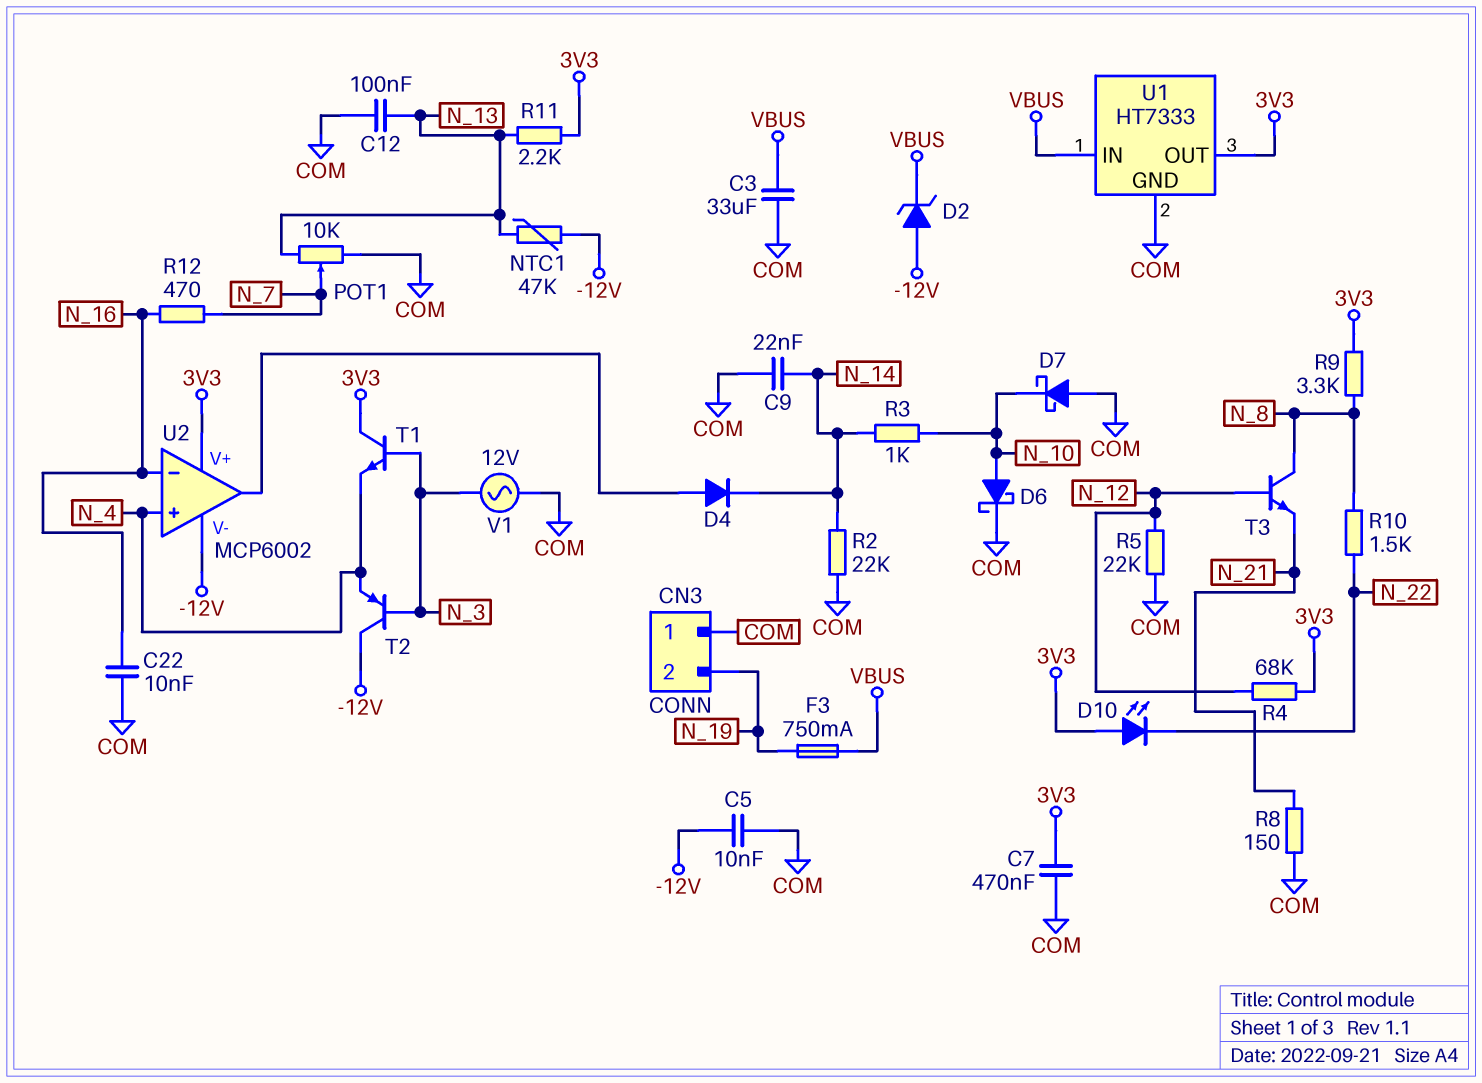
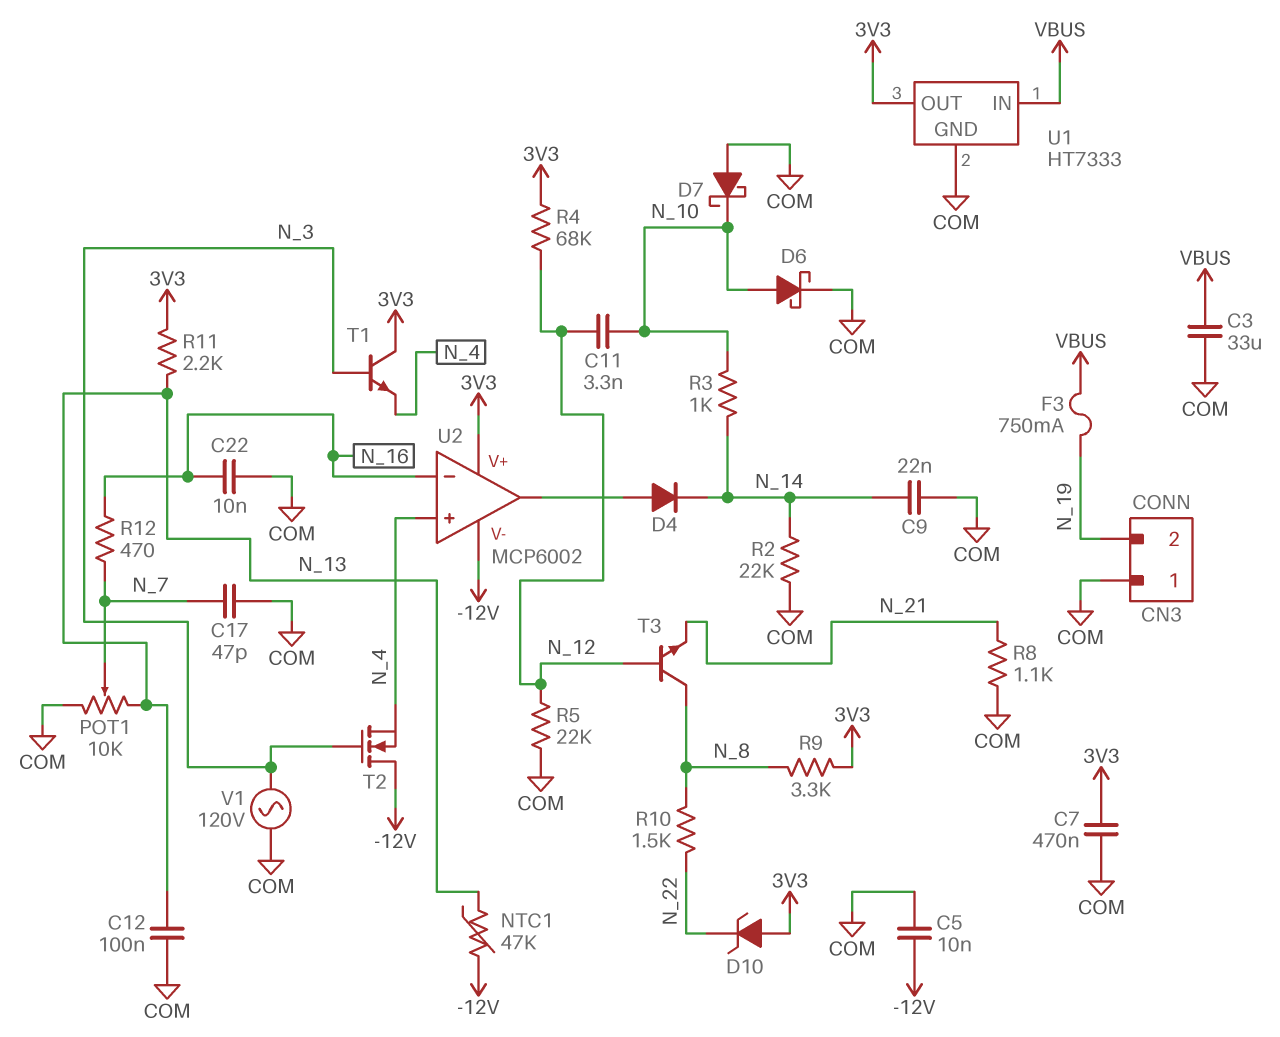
C11: none -> 3.3nF (N_10, N_12)
C17: none -> 47pF (COM, N_7)
D2: zener (A -12V, K VBUS) -> none
D10: LED (A 3V3, K N_22) -> zener (A 3V3, K N_22)
R8: 150 (COM, N_21) -> 1.1k (COM, N_21)
T2: PNP (B N_3, C -12V, E N_4) -> NMOS (G N_3, D -12V, S N_4)
V1: AC 12V (COM, N_3) -> AC 120V (COM, N_3)

